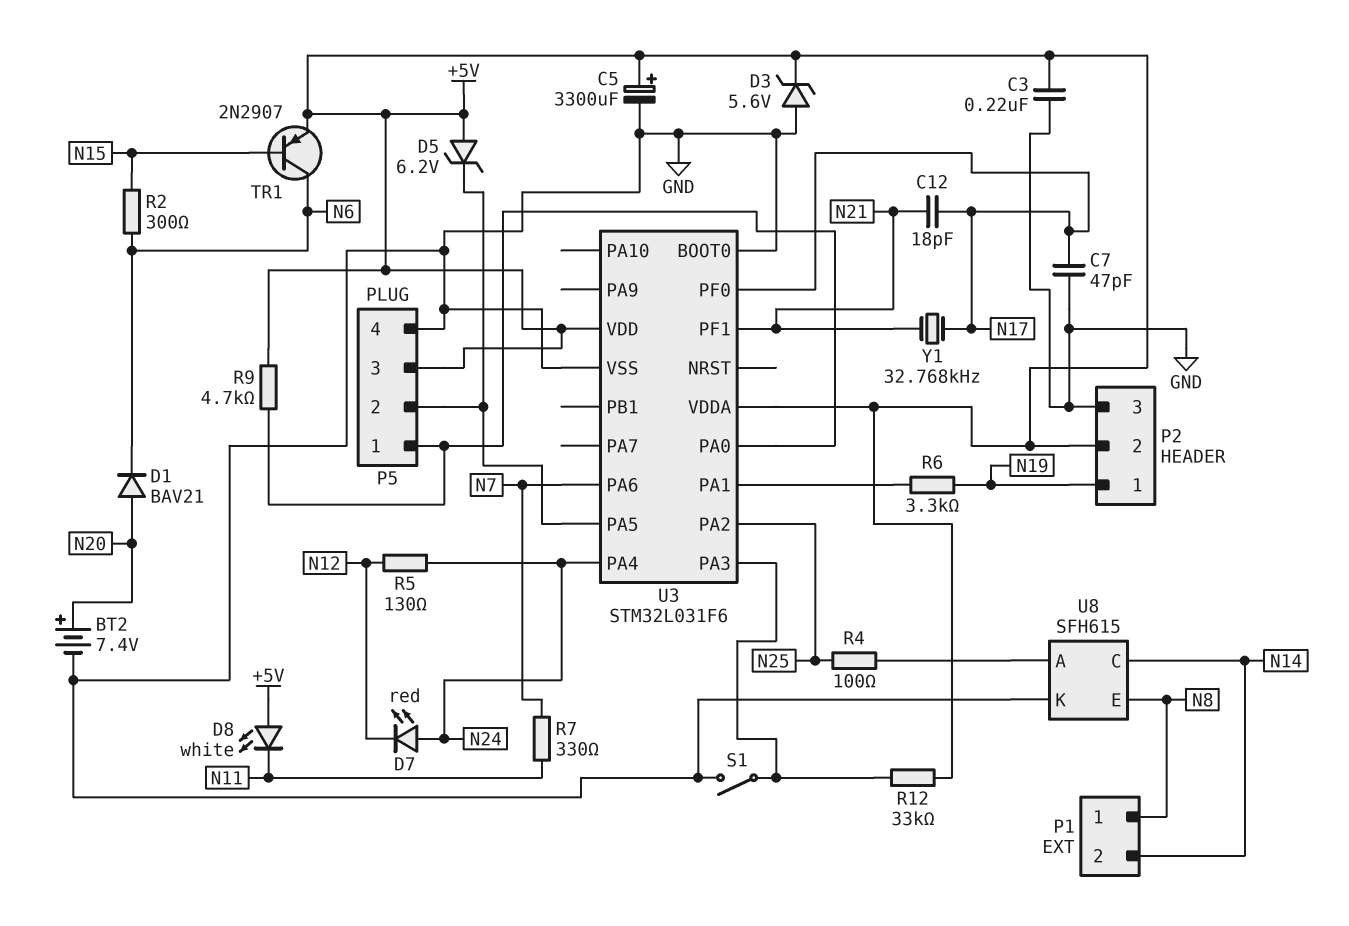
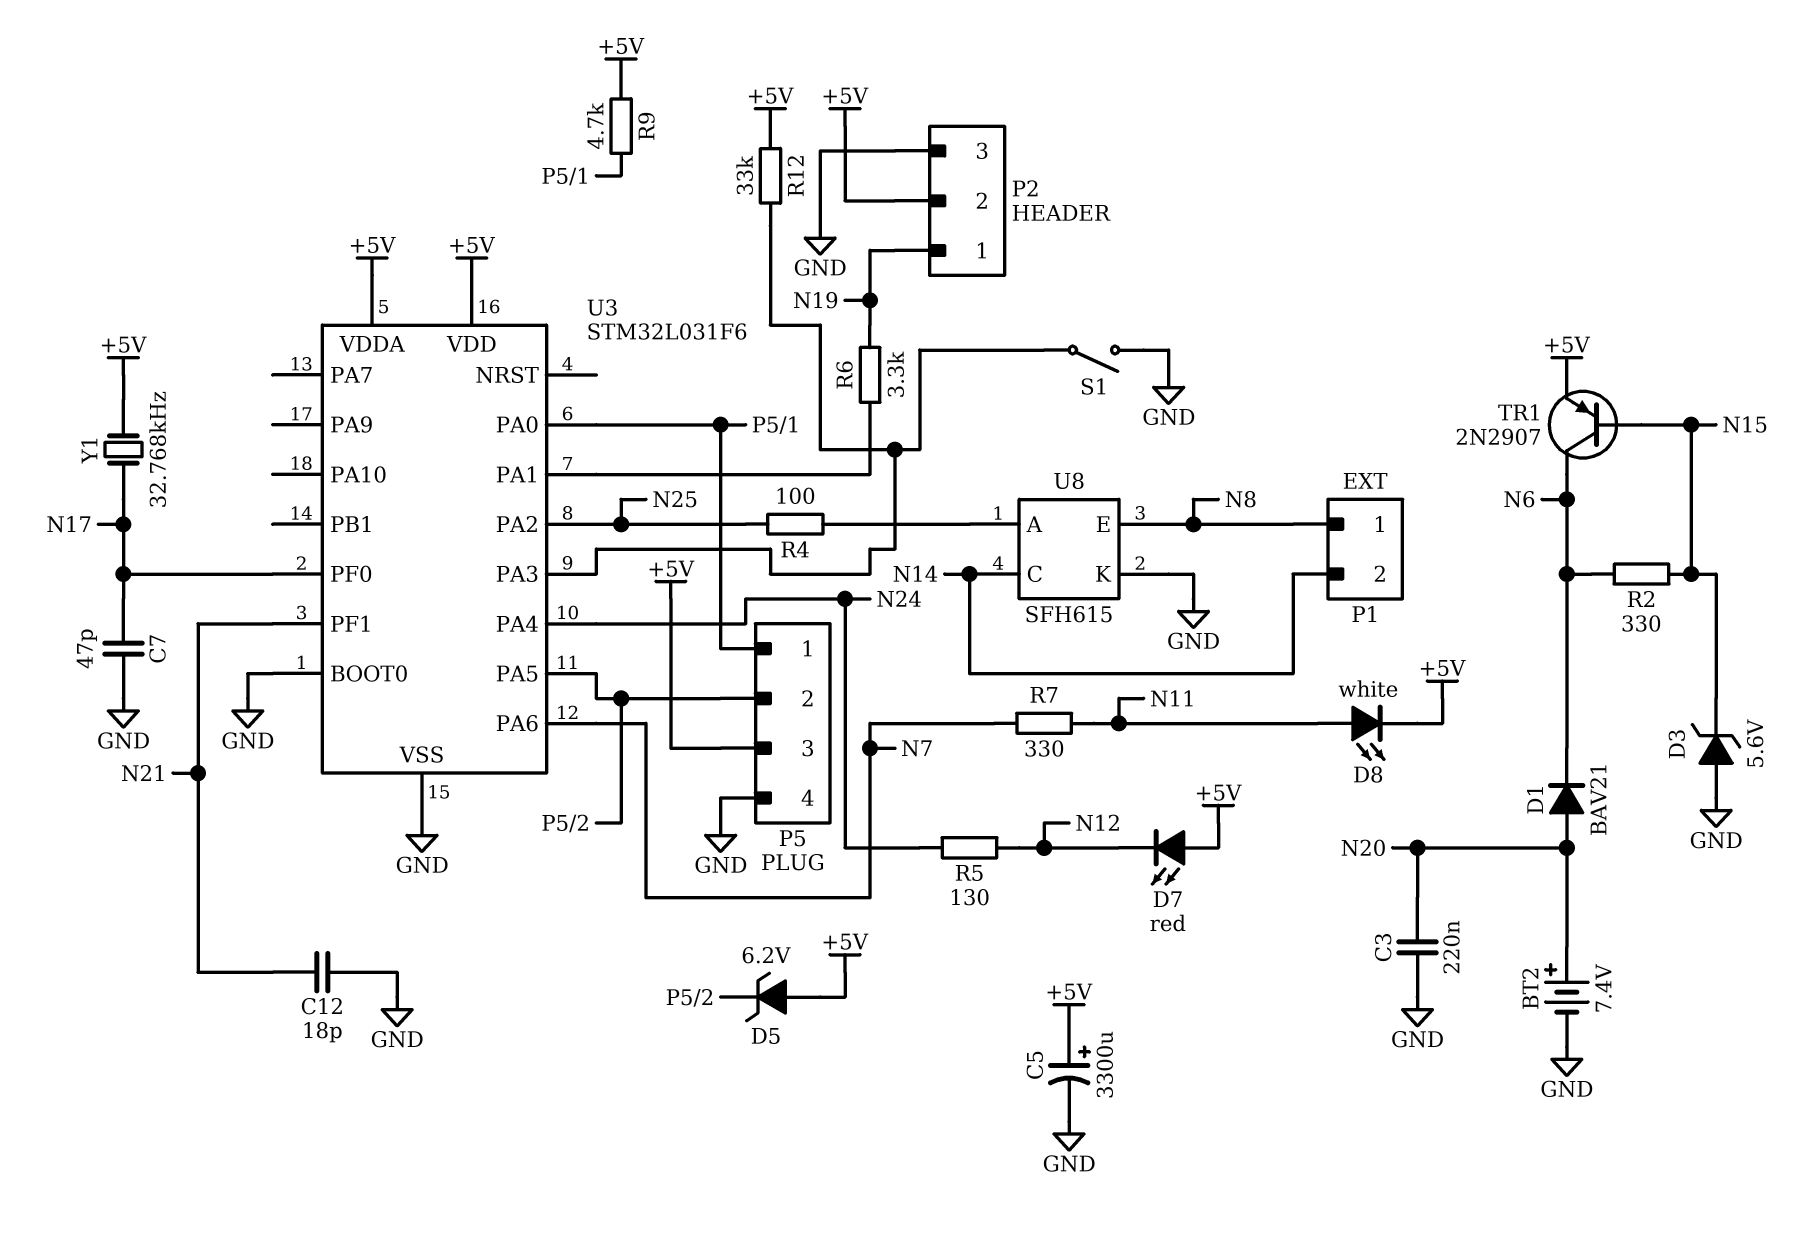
C3: 220nF (+5V, GND) -> 220nF (GND, N20)
C12: 18pF (N17, N21) -> 18pF (GND, N21)
D3: zener 5.6V (A GND, K +5V) -> zener 5.6V (A GND, K N15)
D7: LED red (A N24, K N12) -> LED red (A +5V, K N12)
D8: LED white (A +5V, K N11) -> LED white (A N11, K +5V)
R2: 300 (N6, N15) -> 330 (N6, N15)
Y1: 32.768kHz (N17, N21) -> 32.768kHz (+5V, N17)

